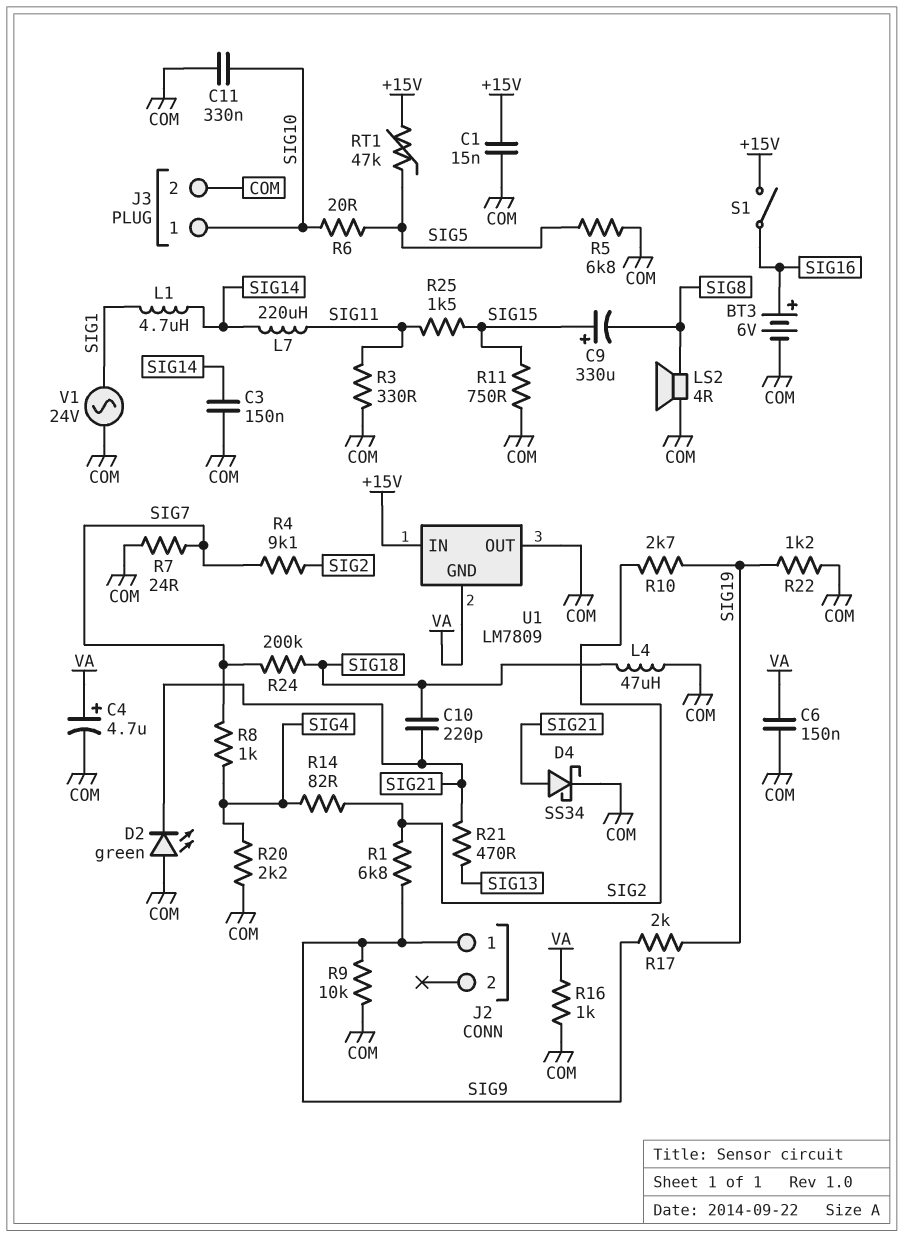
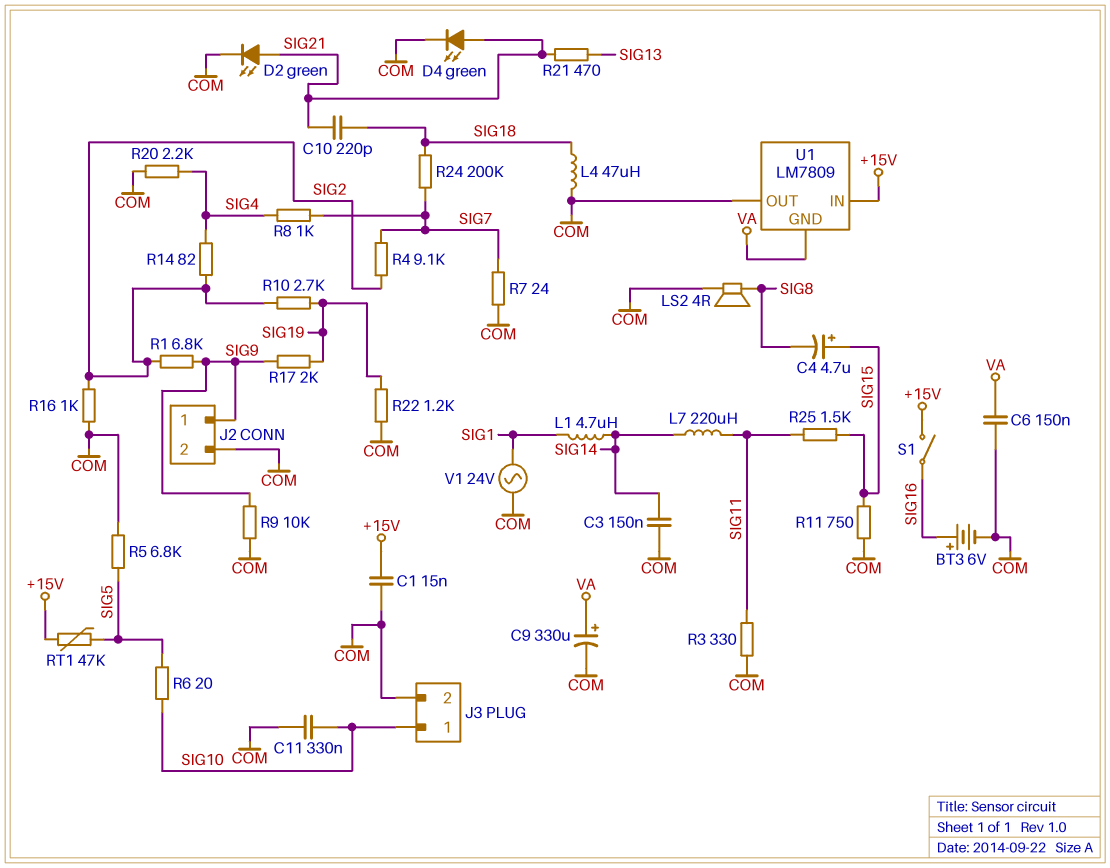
C4: 4.7uF (plus VA, minus COM) -> 4.7uF (plus SIG15, minus SIG8)
C9: 330uF (plus SIG15, minus SIG8) -> 330uF (plus VA, minus COM)
D2: LED green (A COM, K SIG21) -> LED green (A SIG21, K COM)
D4: schottky SS34 (A SIG21, K COM) -> LED green (A SIG21, K COM)
J2 pin 2: none -> COM
R16: 1k (COM, VA) -> 1k (COM, SIG2)

